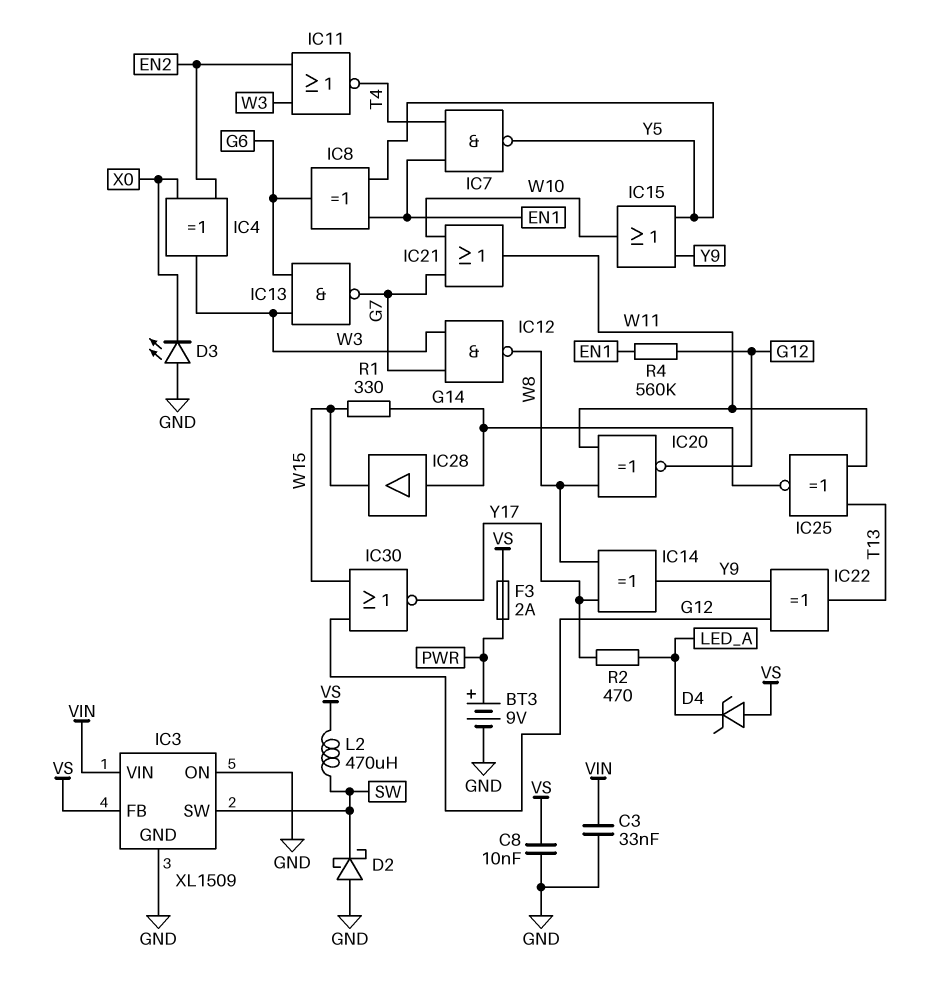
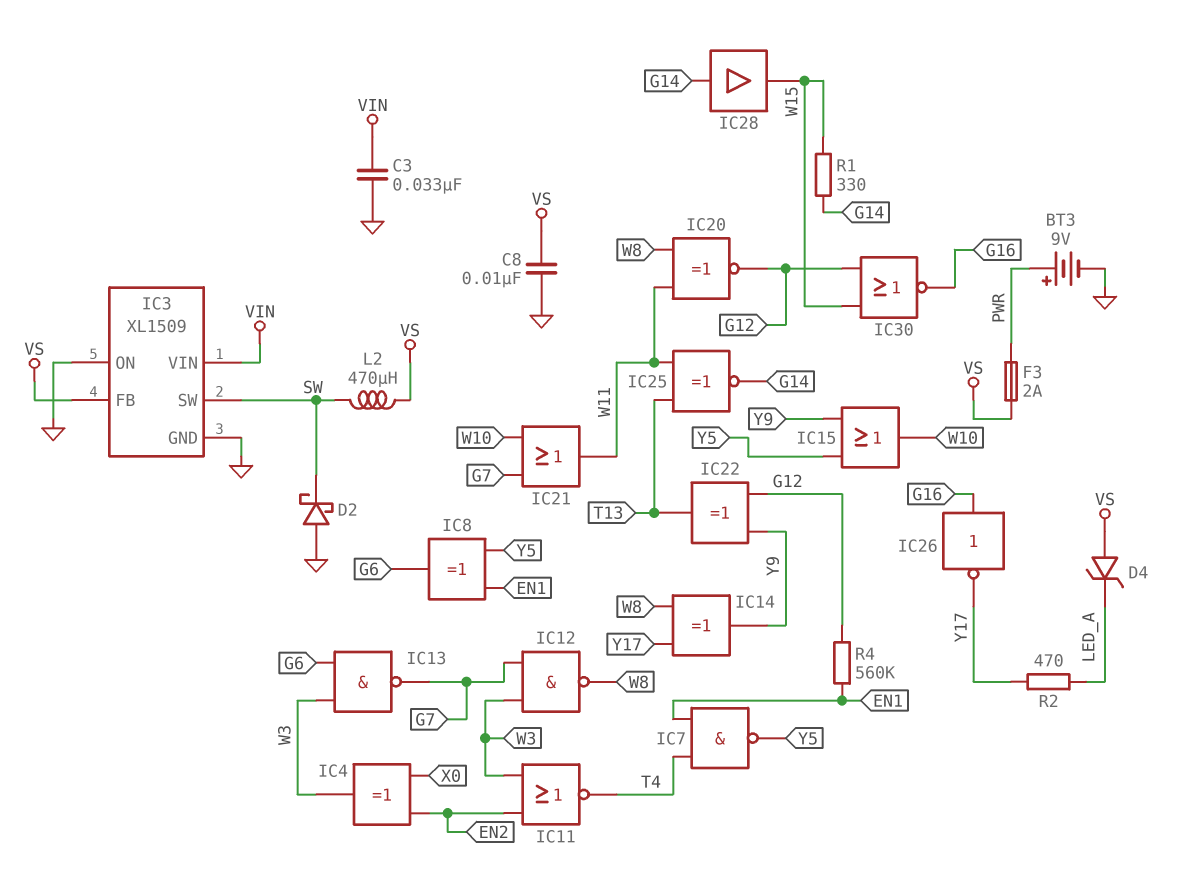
D3: LED (A GND, K X0) -> none
IC26: none -> NOT (in G16, out Y17)
IC30: NOR (in G12, in W15, out Y17) -> NOR (in G12, in W15, out G16)

